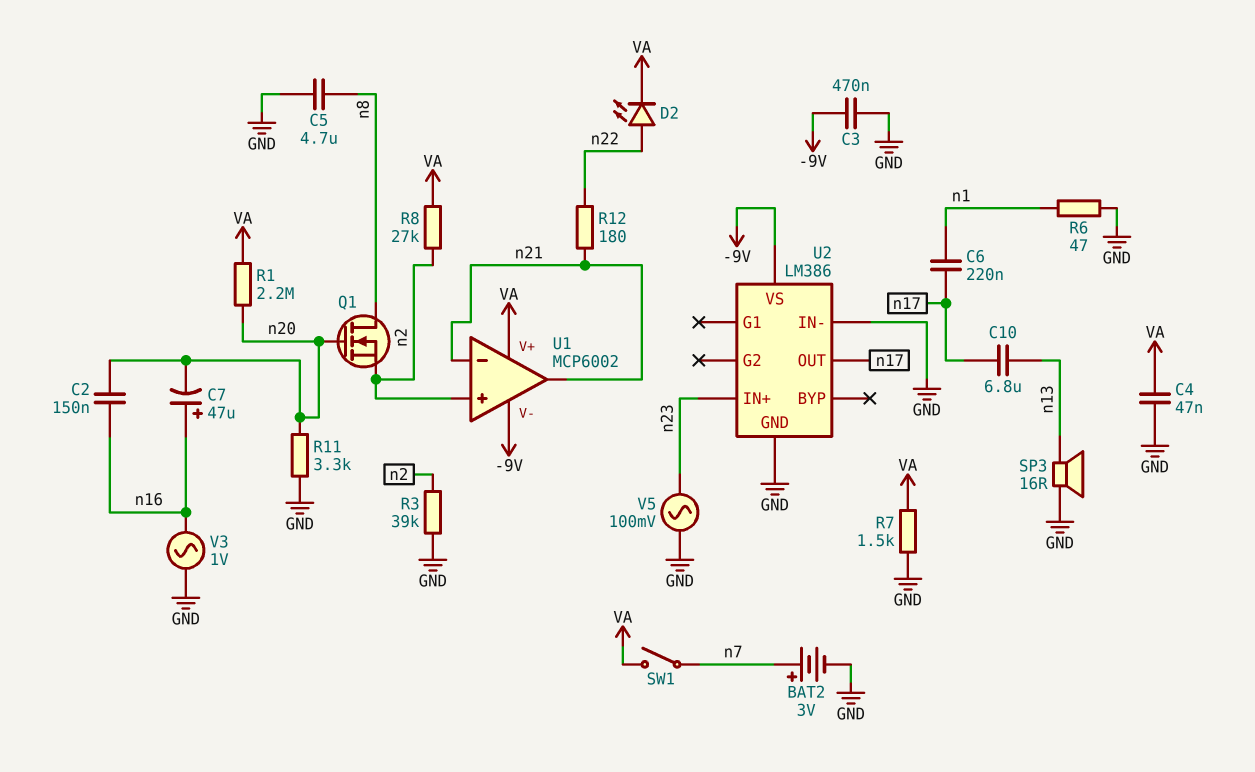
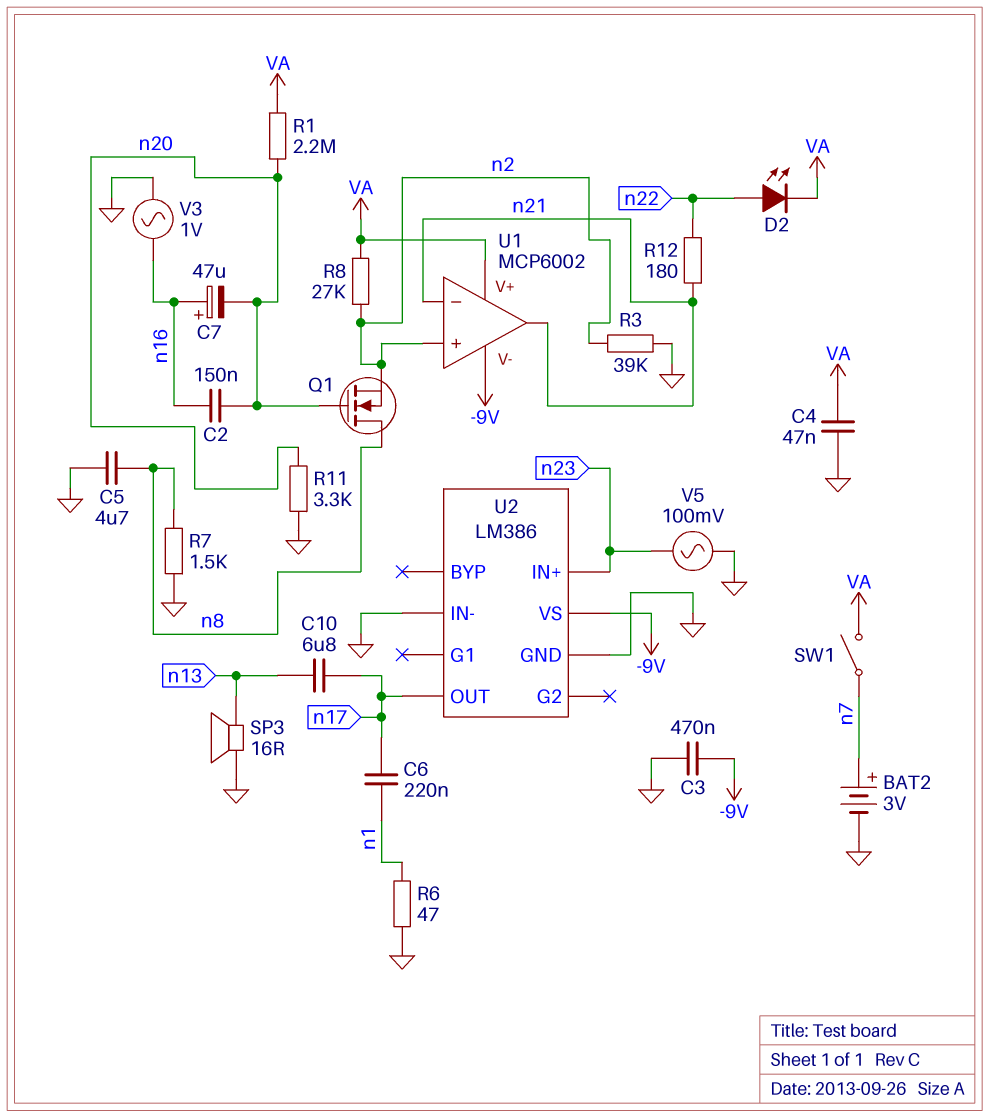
R7: 1.5k (GND, VA) -> 1.5k (GND, n8)

